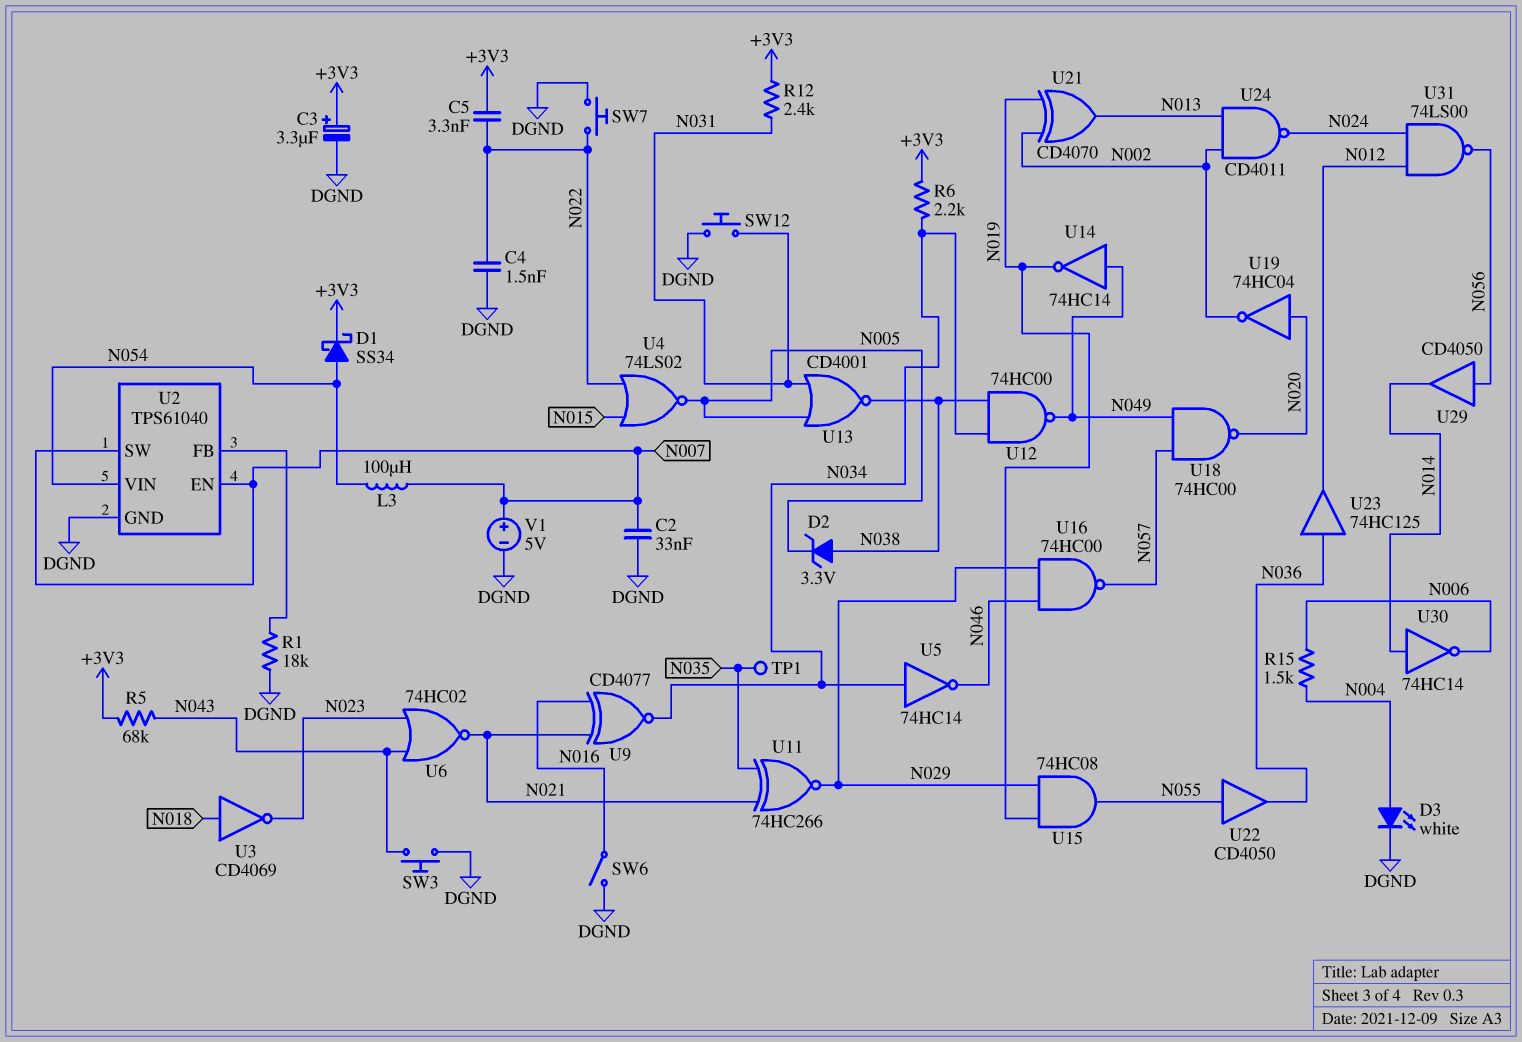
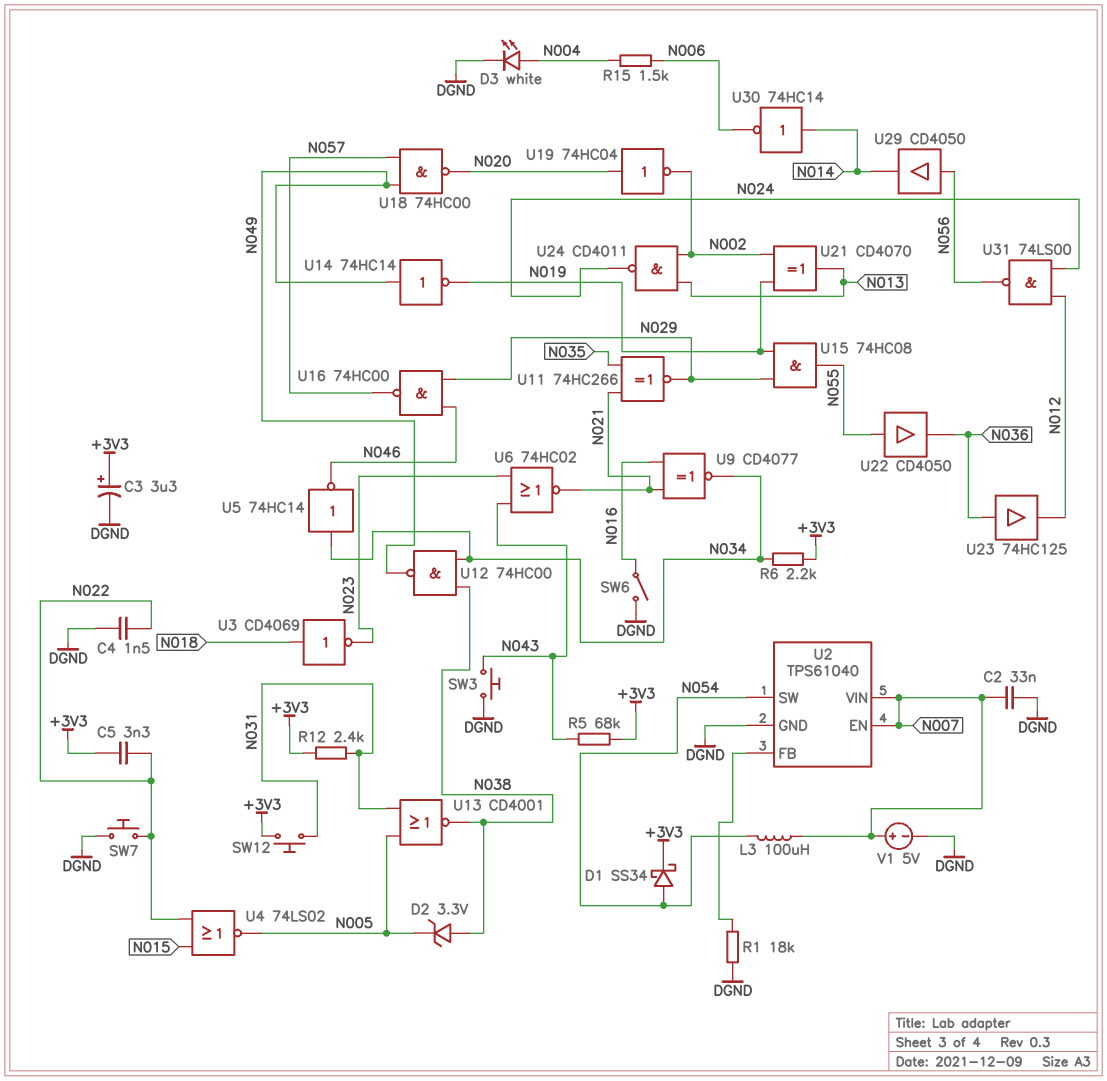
SW12: button (DGND, N031) -> button (+3V3, N031)
TP1: test point (N035) -> none
U2 pin SW: N007 -> N054
U2 pin VIN: N054 -> N007

